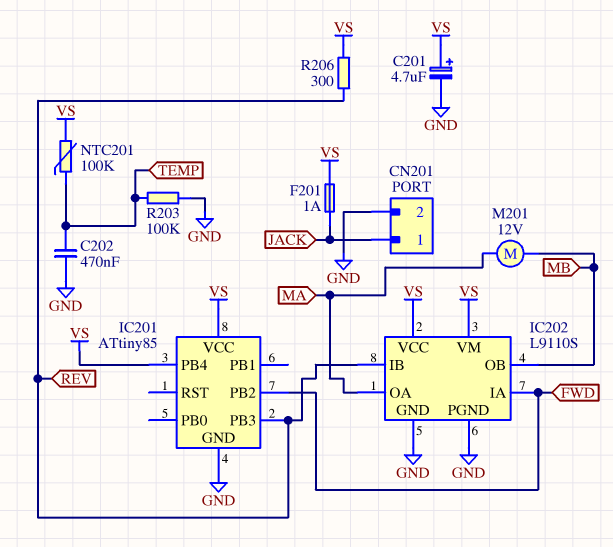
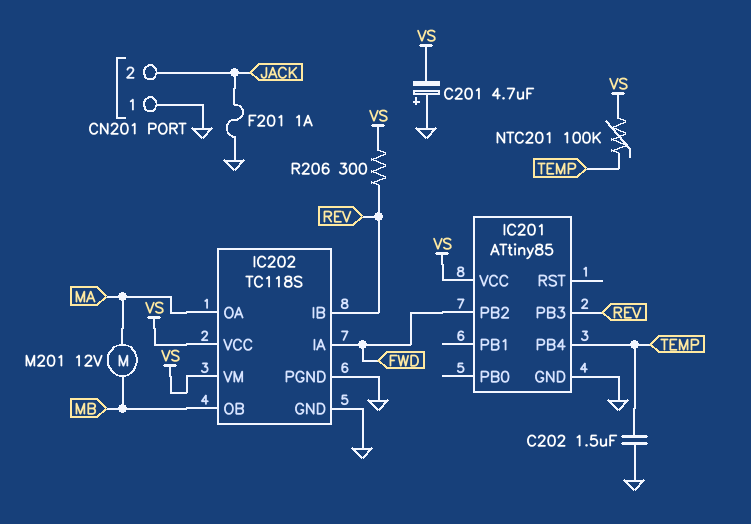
C201: 4.7uF (plus VS, minus GND) -> 4.7uF (plus GND, minus VS)
C202: 470nF (GND, TEMP) -> 1.5uF (GND, TEMP)
CN201 pin 1: JACK -> GND
CN201 pin 2: GND -> JACK
F201: 1A (JACK, VS) -> 1A (GND, JACK)
IC201 pin PB4: VS -> TEMP
IC202: L9110S -> TC118S
R203: 100k (GND, TEMP) -> none

